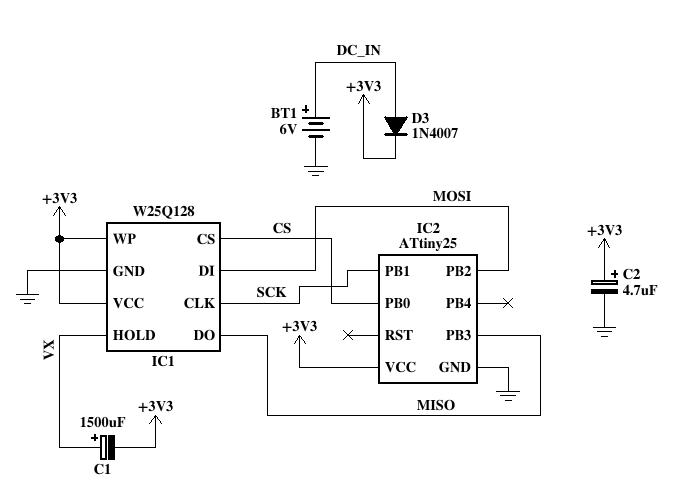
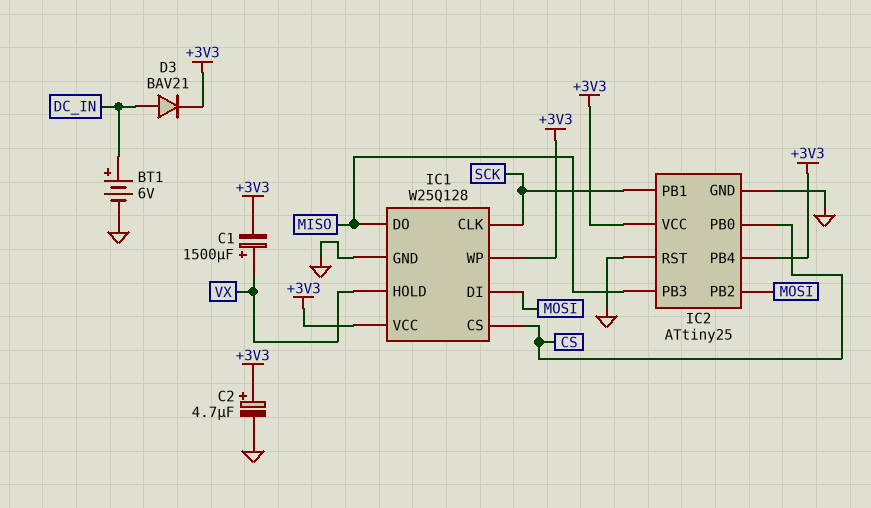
D3: diode 1N4007 (A DC_IN, K +3V3) -> diode BAV21 (A DC_IN, K +3V3)
IC2 pin PB4: none -> +3V3
IC2 pin RST: none -> GND

